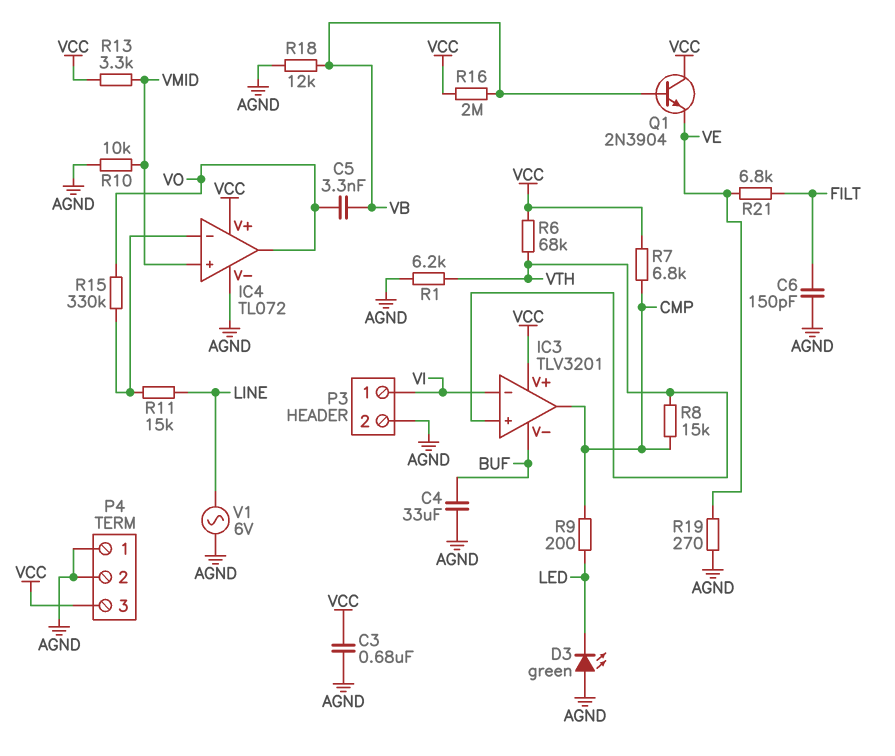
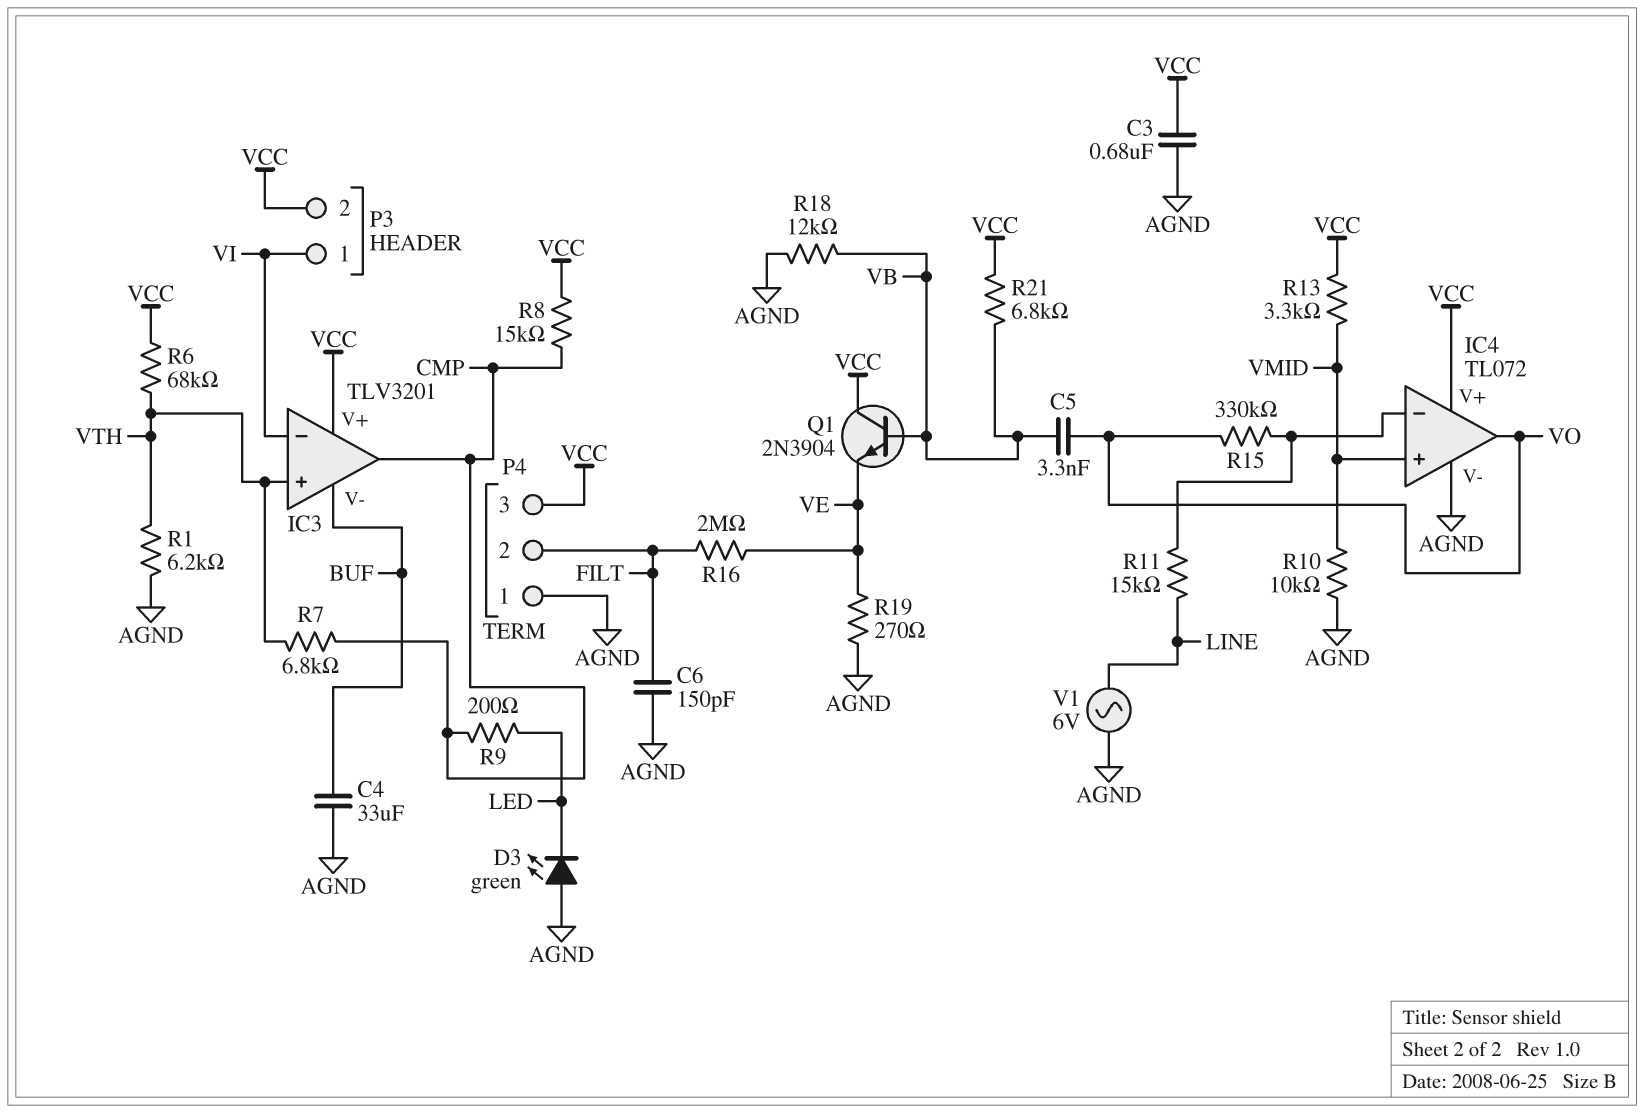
P3 pin 2: AGND -> VCC
P4 pin 2: AGND -> FILT
R7: 6.8k (CMP, VCC) -> 6.8k (CMP, VTH)
R8: 15k (CMP, VTH) -> 15k (CMP, VCC)
R16: 2M (VB, VCC) -> 2M (FILT, VE)
R21: 6.8k (FILT, VE) -> 6.8k (VB, VCC)

